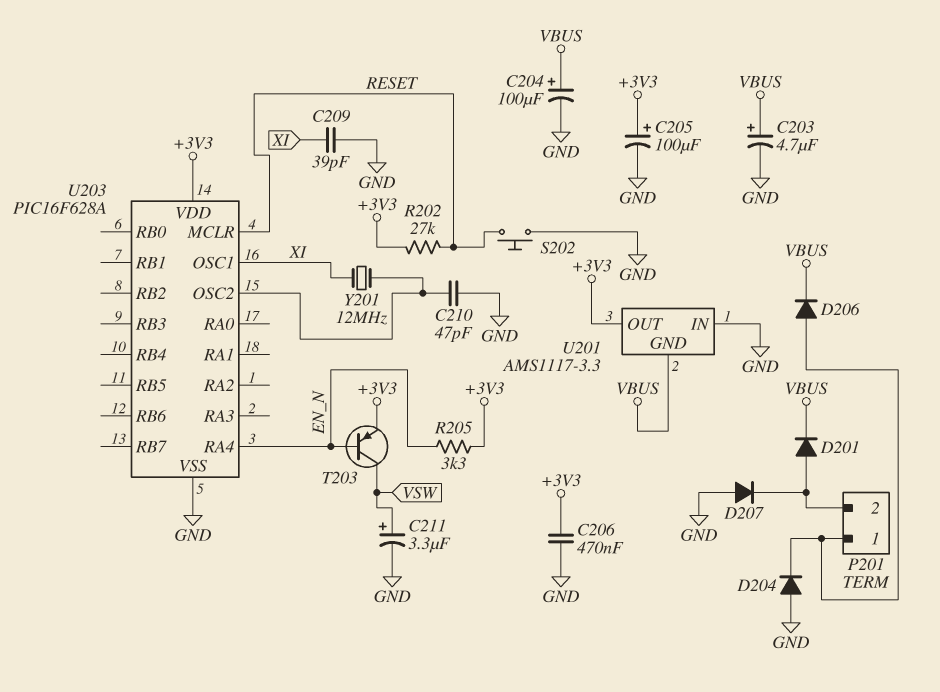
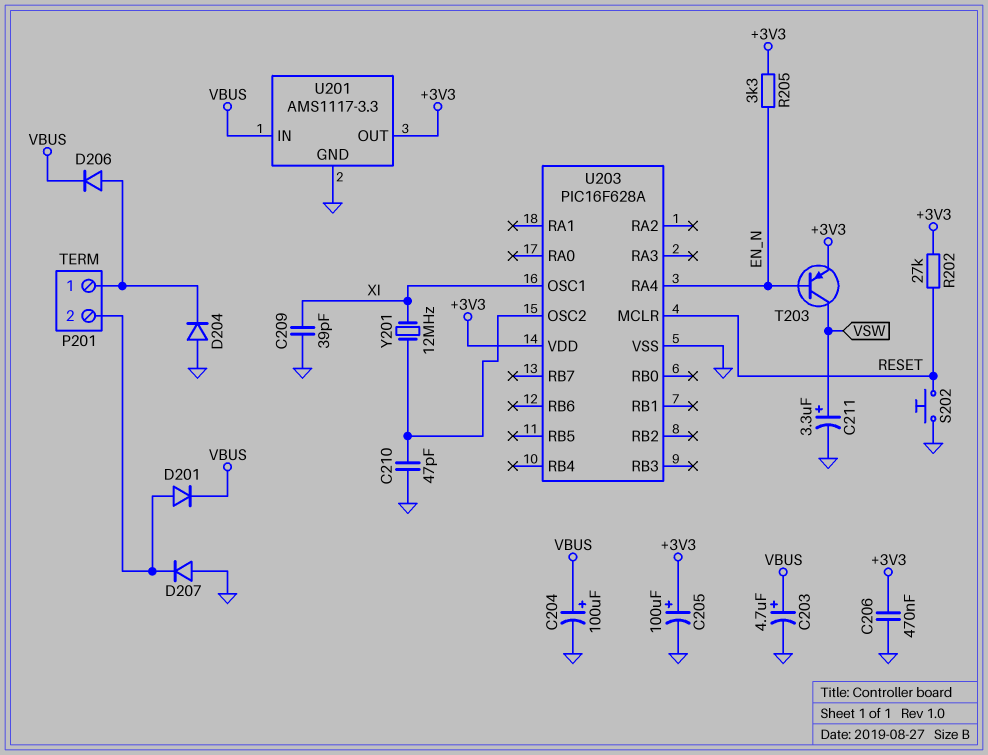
U201 pin GND: VBUS -> GND
U201 pin IN: GND -> VBUS

